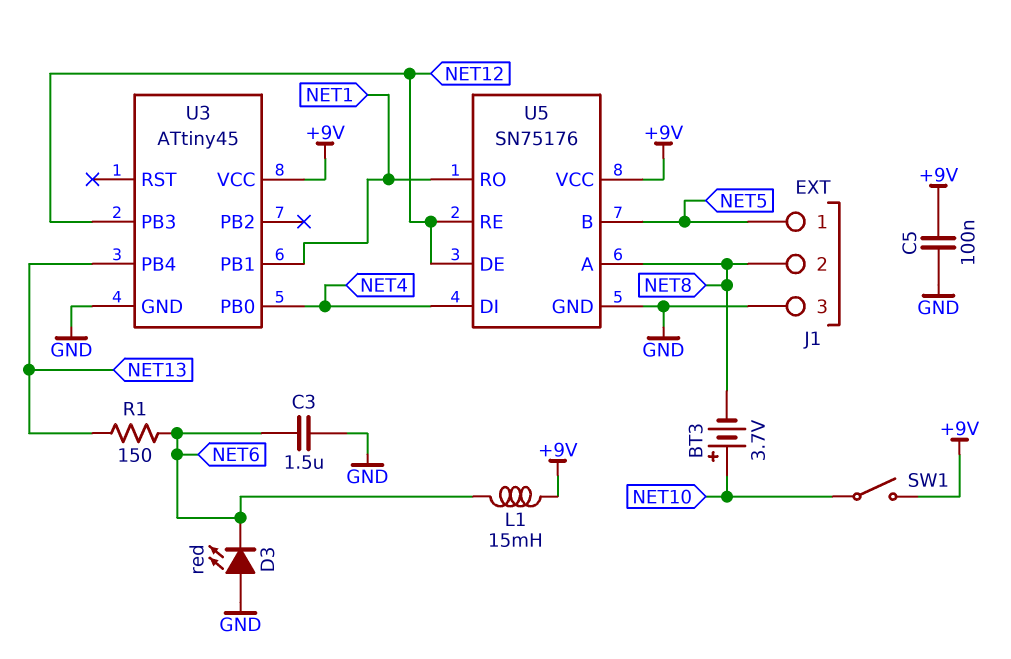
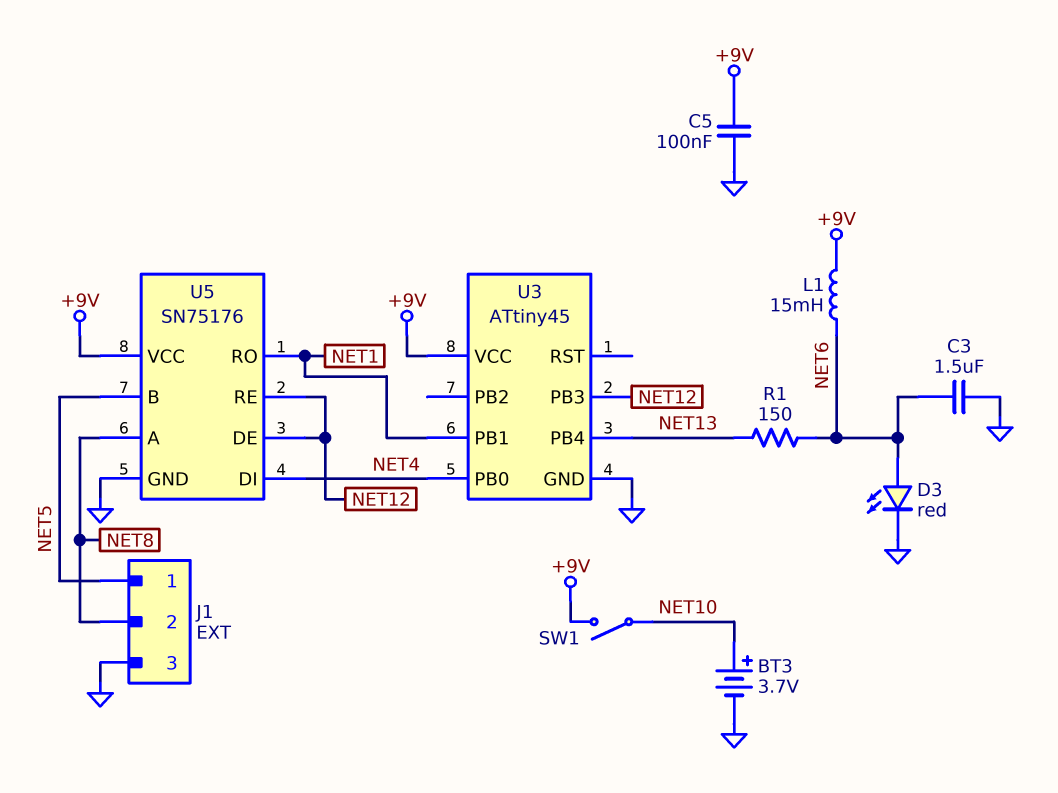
BT3: 3.7V (plus NET10, minus NET8) -> 3.7V (plus NET10, minus GND)
D3: LED red (A GND, K NET6) -> LED red (A NET6, K GND)

